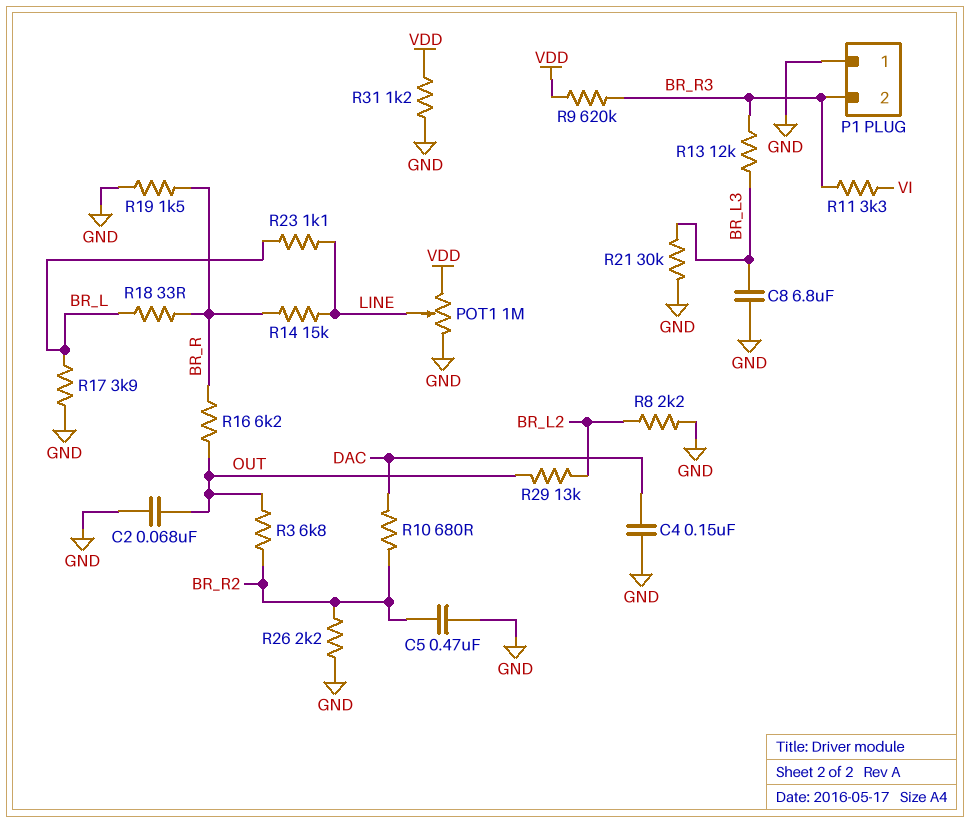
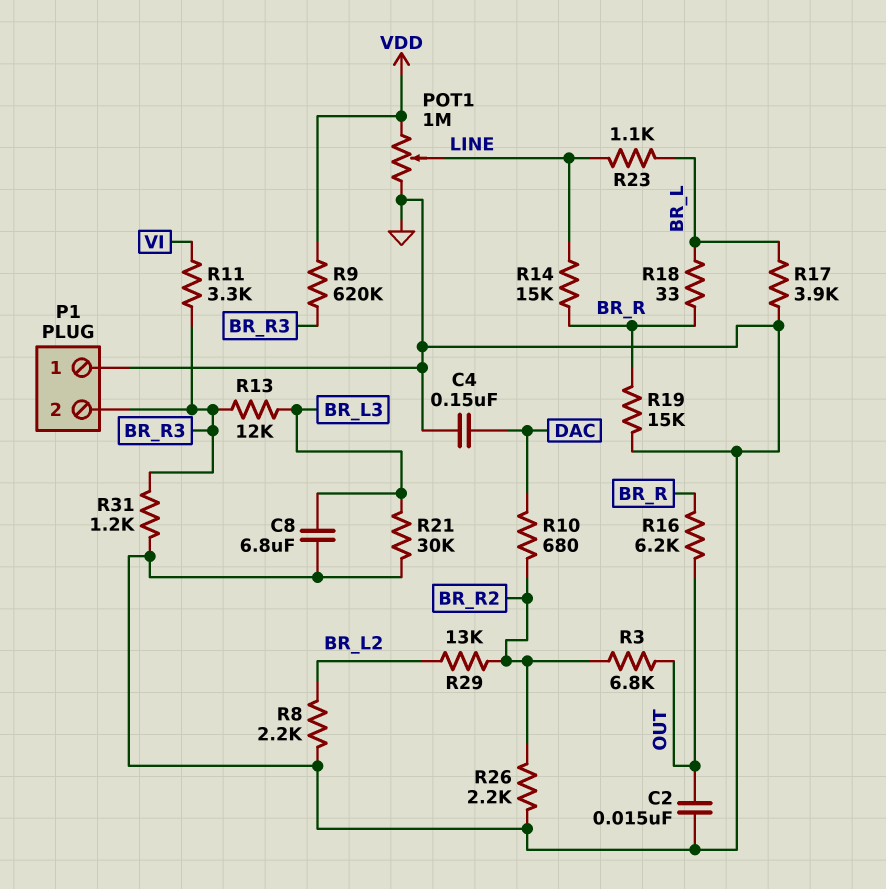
C2: 68nF (GND, OUT) -> 15nF (GND, OUT)
C5: 470nF (BR_R2, GND) -> none
R19: 1.5k (BR_R, GND) -> 15k (BR_R, GND)
R29: 13k (BR_L2, OUT) -> 13k (BR_L2, BR_R2)
R31: 1.2k (GND, VDD) -> 1.2k (BR_R3, GND)

